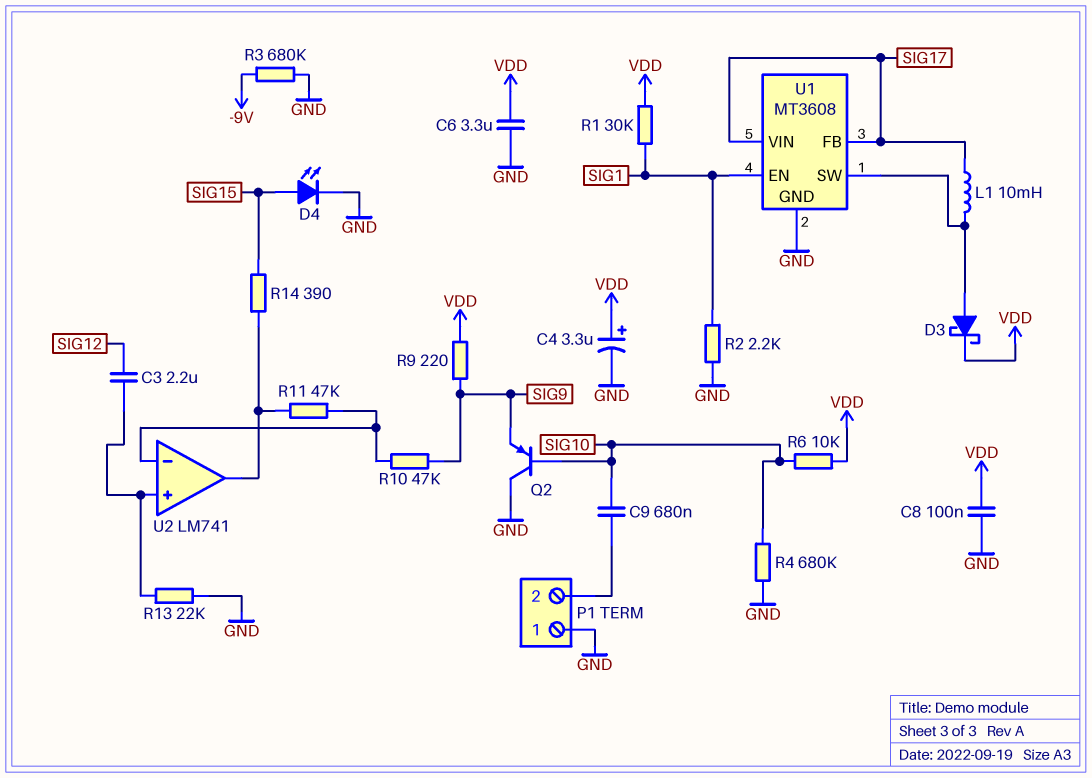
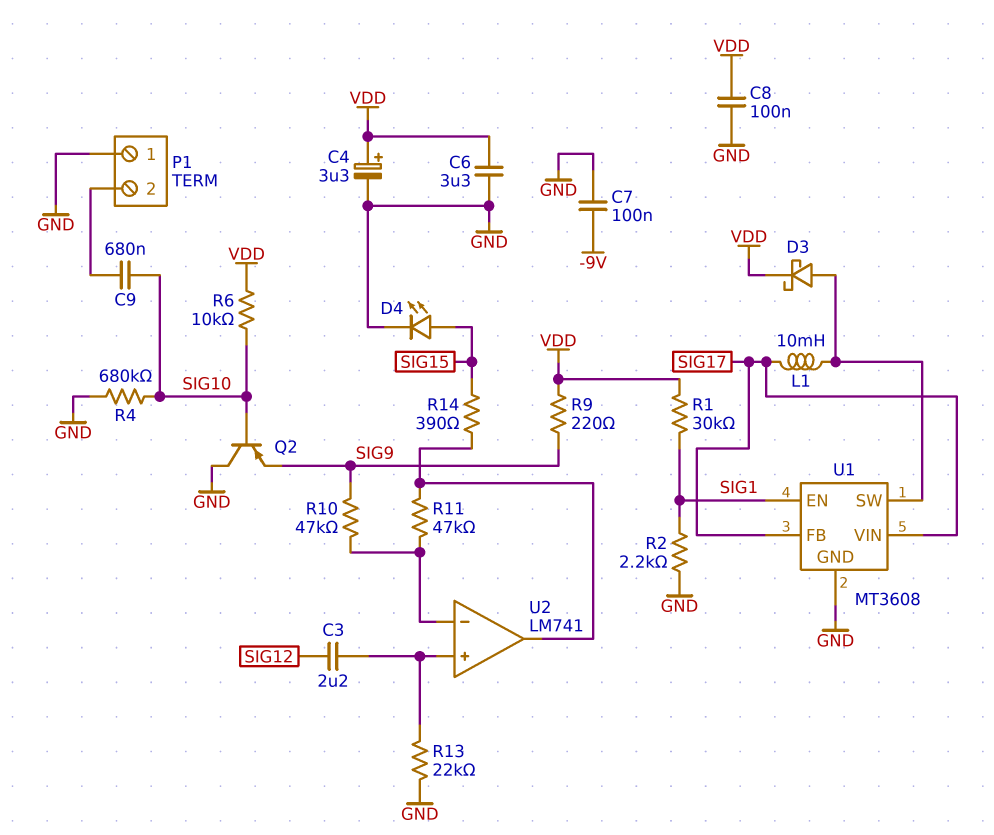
C7: none -> 100nF (-9V, GND)
R3: 680k (-9V, GND) -> none

